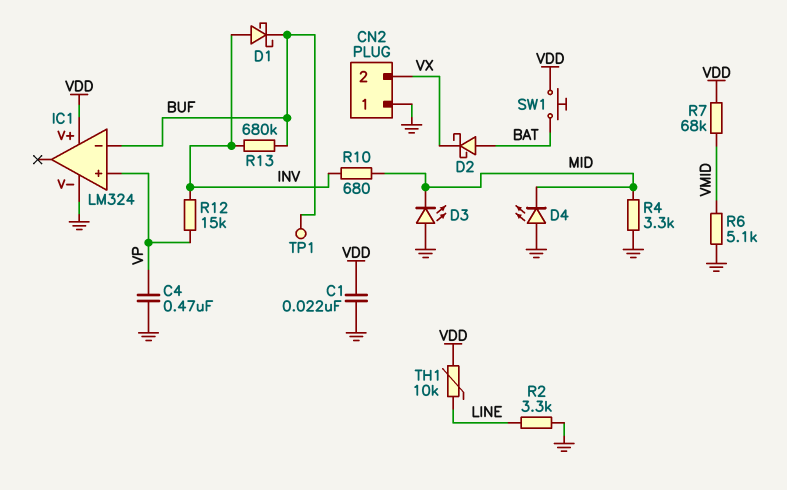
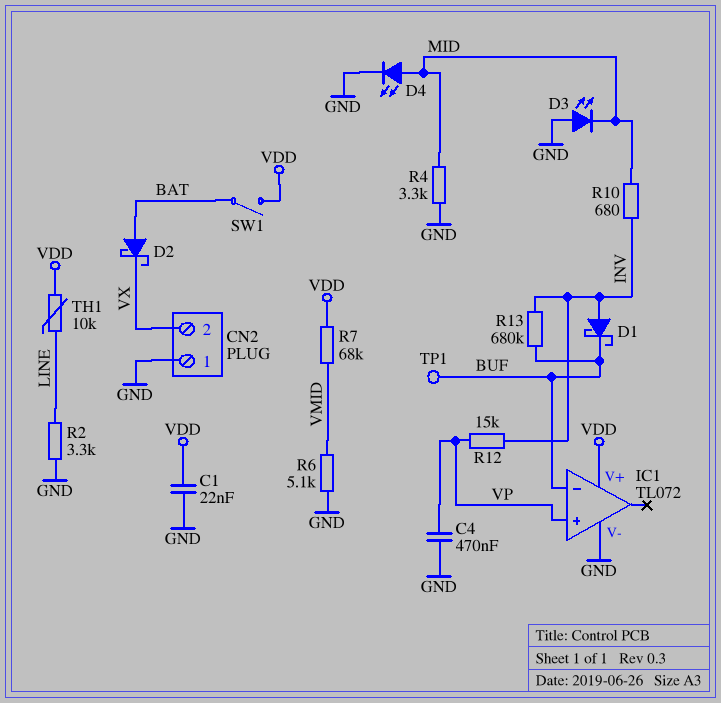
D4: LED (A GND, K MID) -> LED (A MID, K GND)
IC1: LM324 -> TL072
SW1: button (BAT, VDD) -> switch (BAT, VDD)

